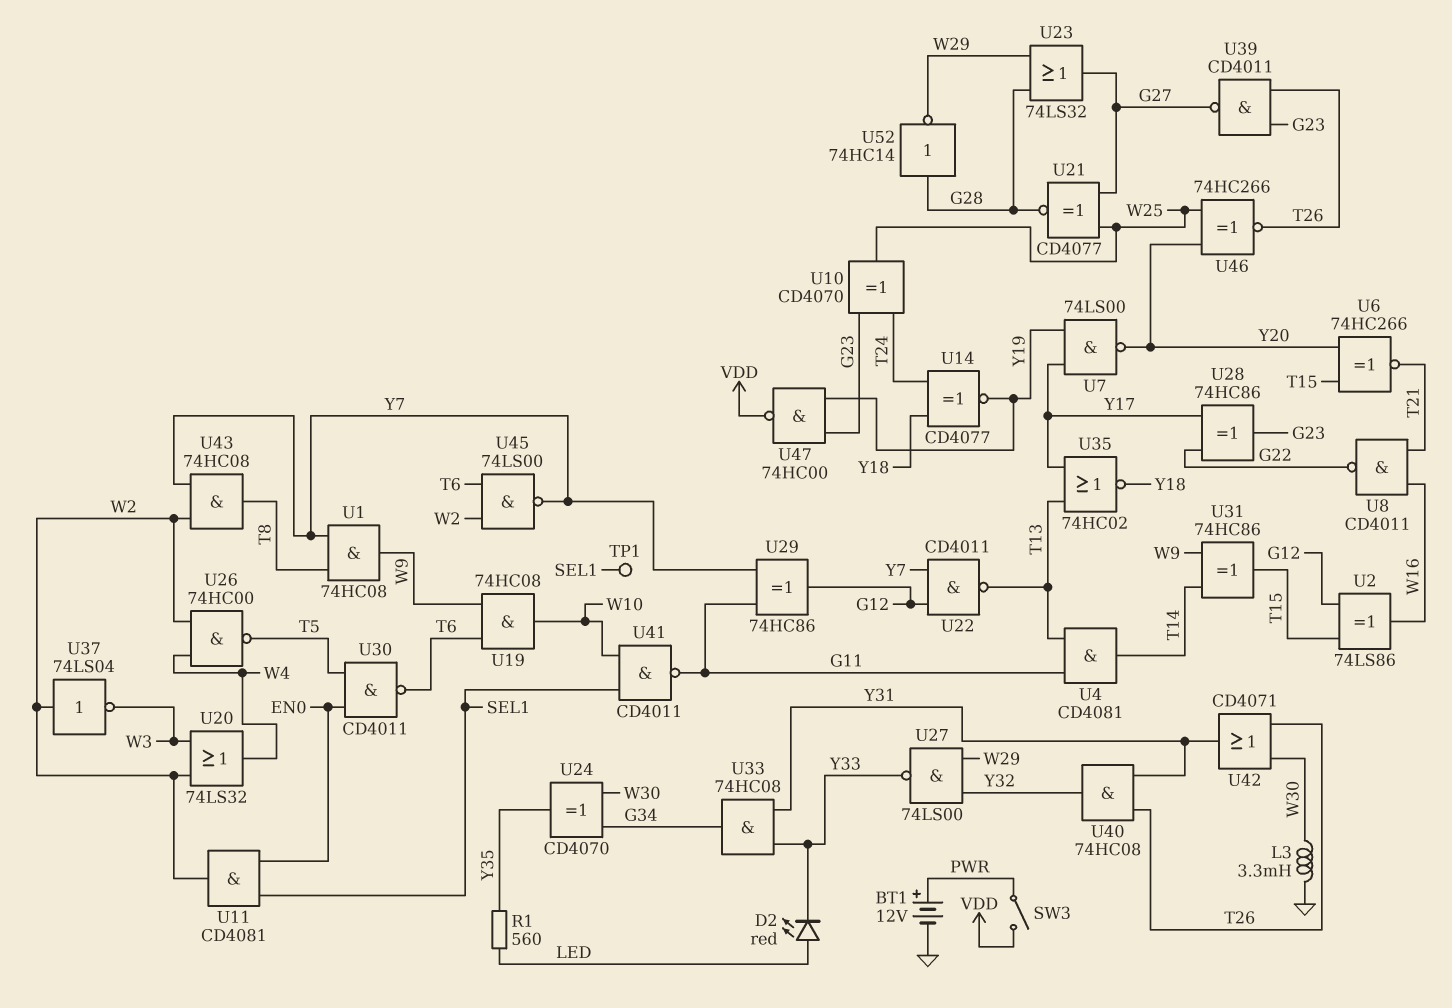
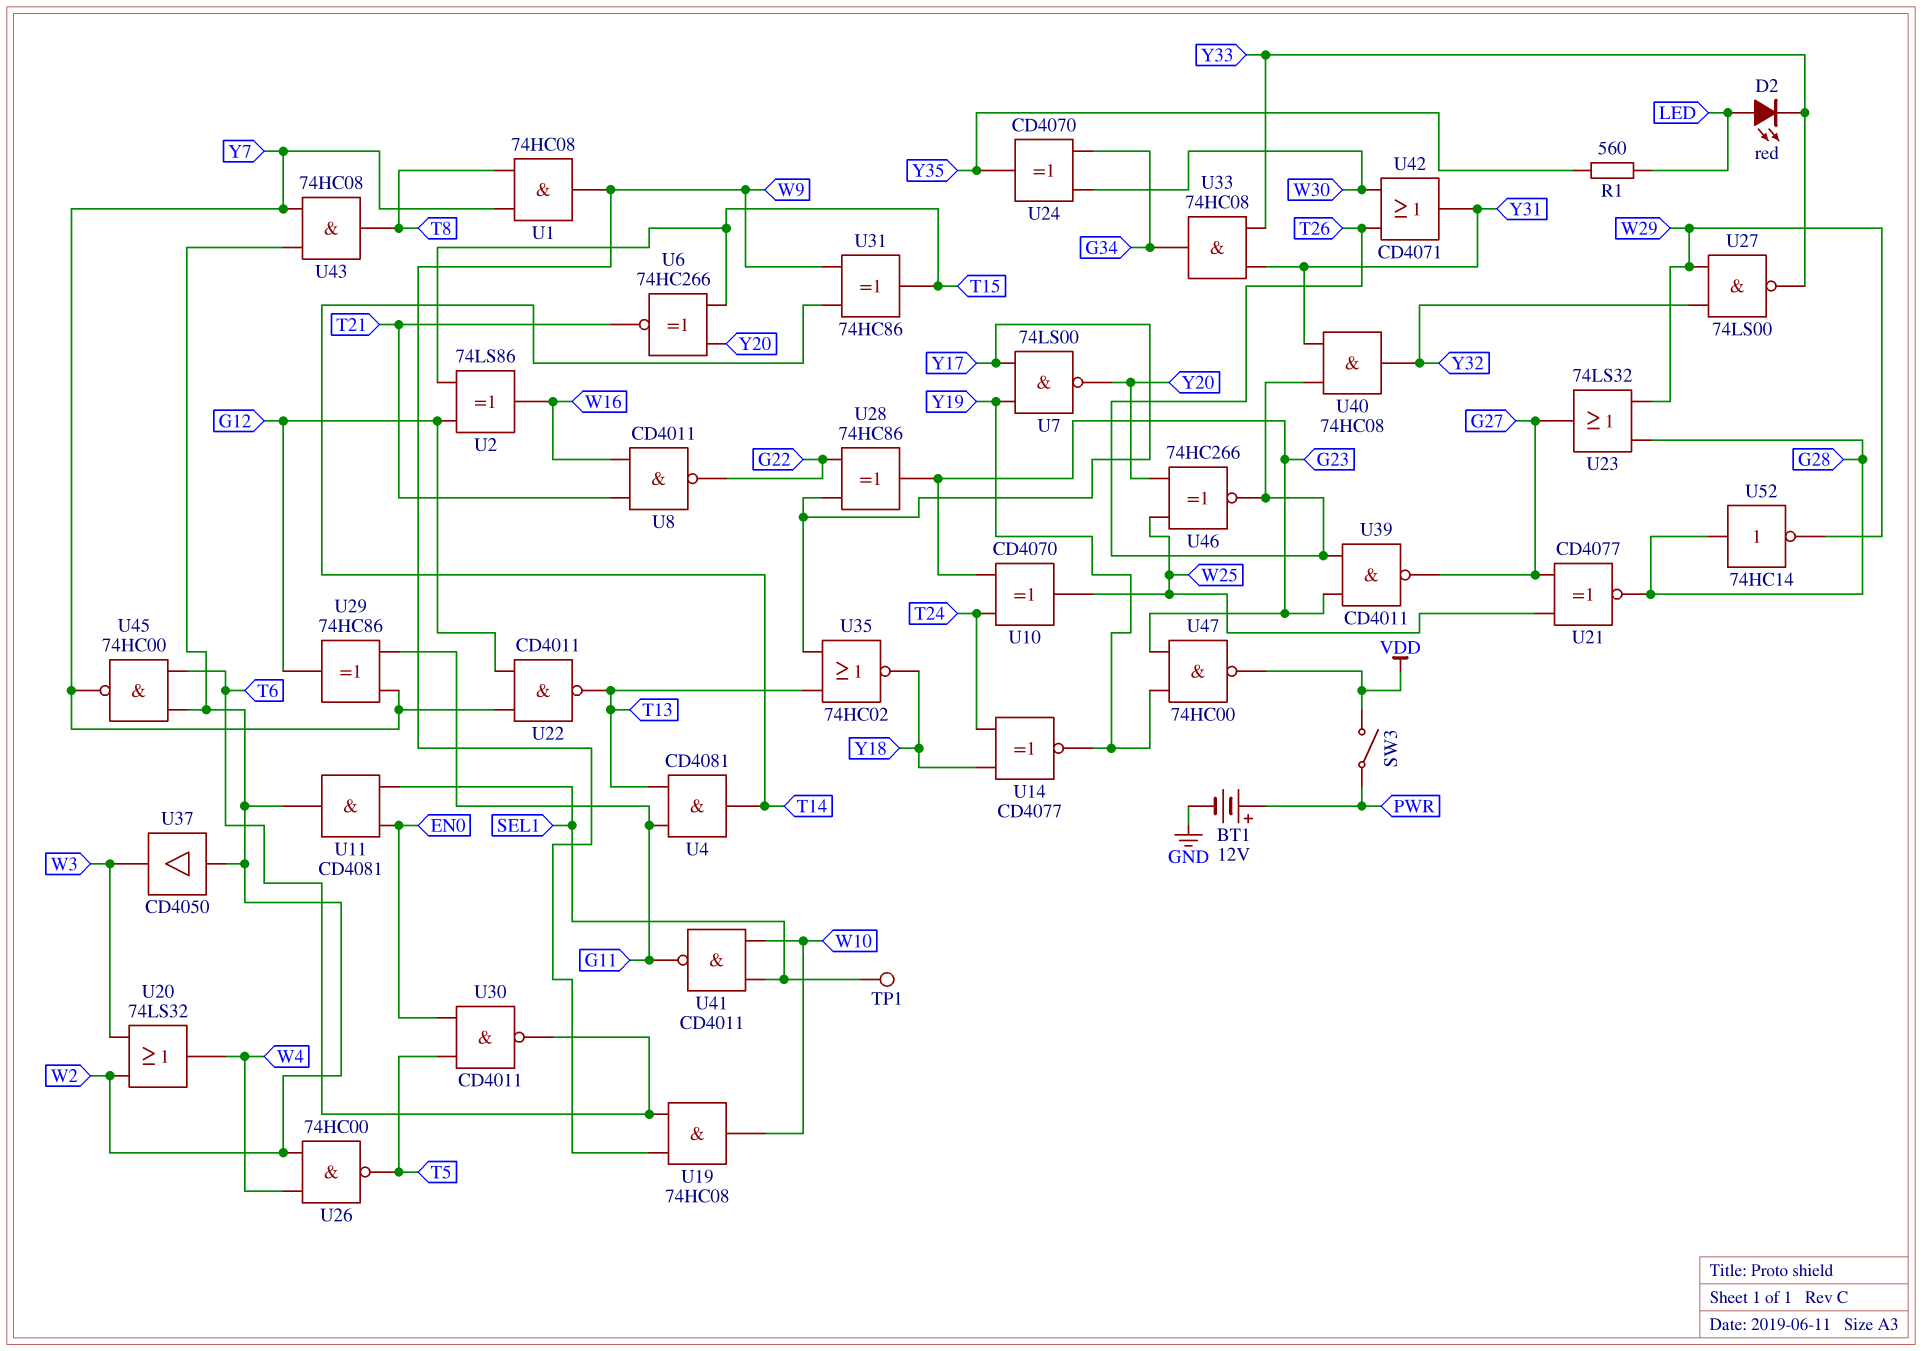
L3: 3.3mH (GND, W30) -> none
U37: NOT 74LS04 (in W2, out W3) -> buffer CD4050 (in W2, out W3)
U45: NAND 74LS00 (in T6, in W2, out Y7) -> NAND 74HC00 (in T6, in W2, out Y7)

